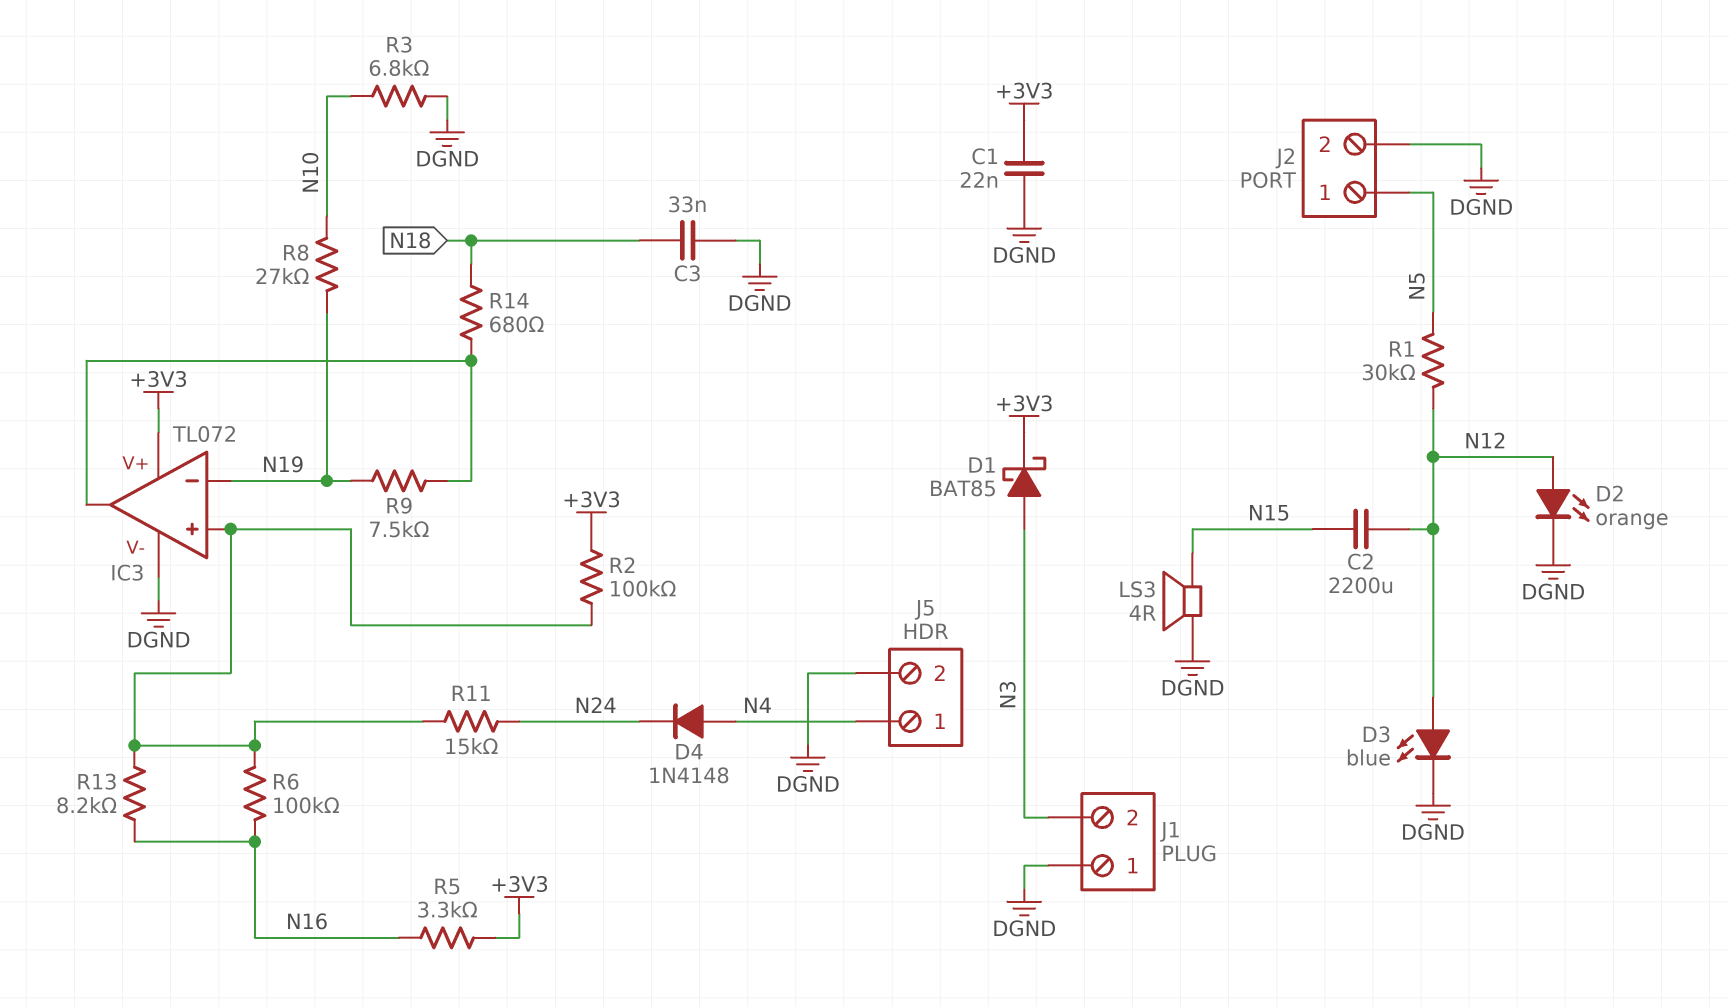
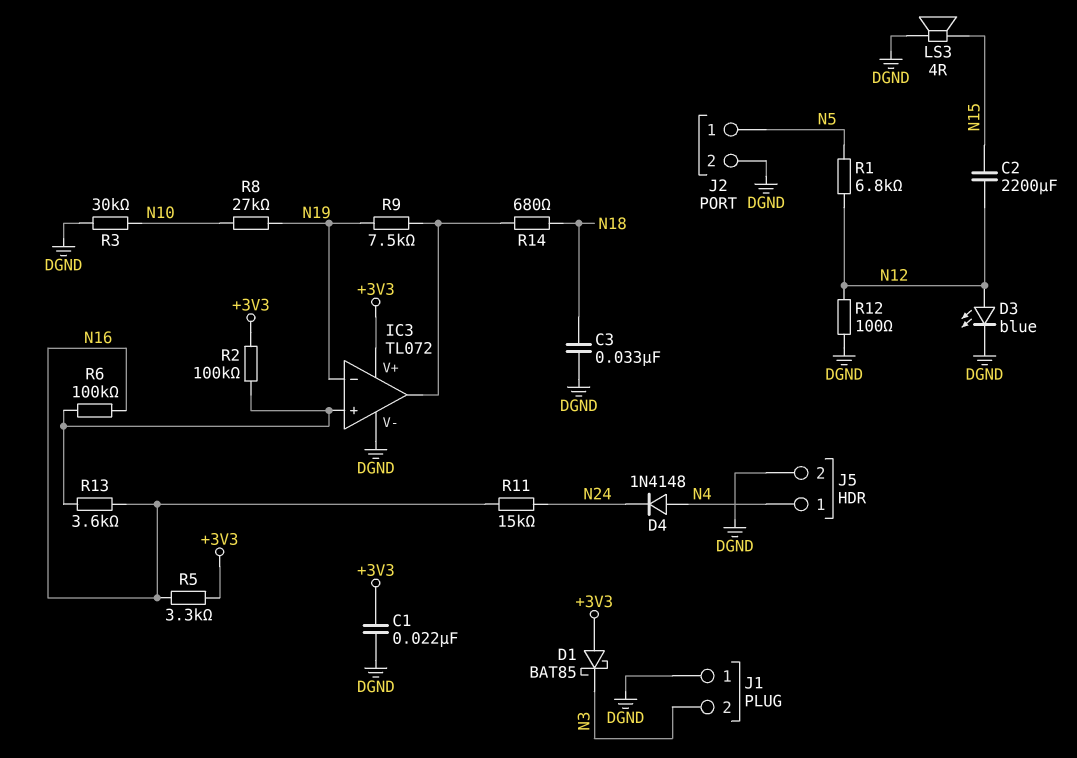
D1: schottky BAT85 (A N3, K +3V3) -> schottky BAT85 (A +3V3, K N3)
D2: LED orange (A N12, K DGND) -> none
R1: 30k (N5, N12) -> 6.8k (N5, N12)
R3: 6.8k (DGND, N10) -> 30k (DGND, N10)
R11: 15k (IC3/in+, N24) -> 15k (N16, N24)
R12: none -> 100 (DGND, N12)
R13: 8.2k (IC3/in+, N16) -> 3.6k (IC3/in+, N16)

